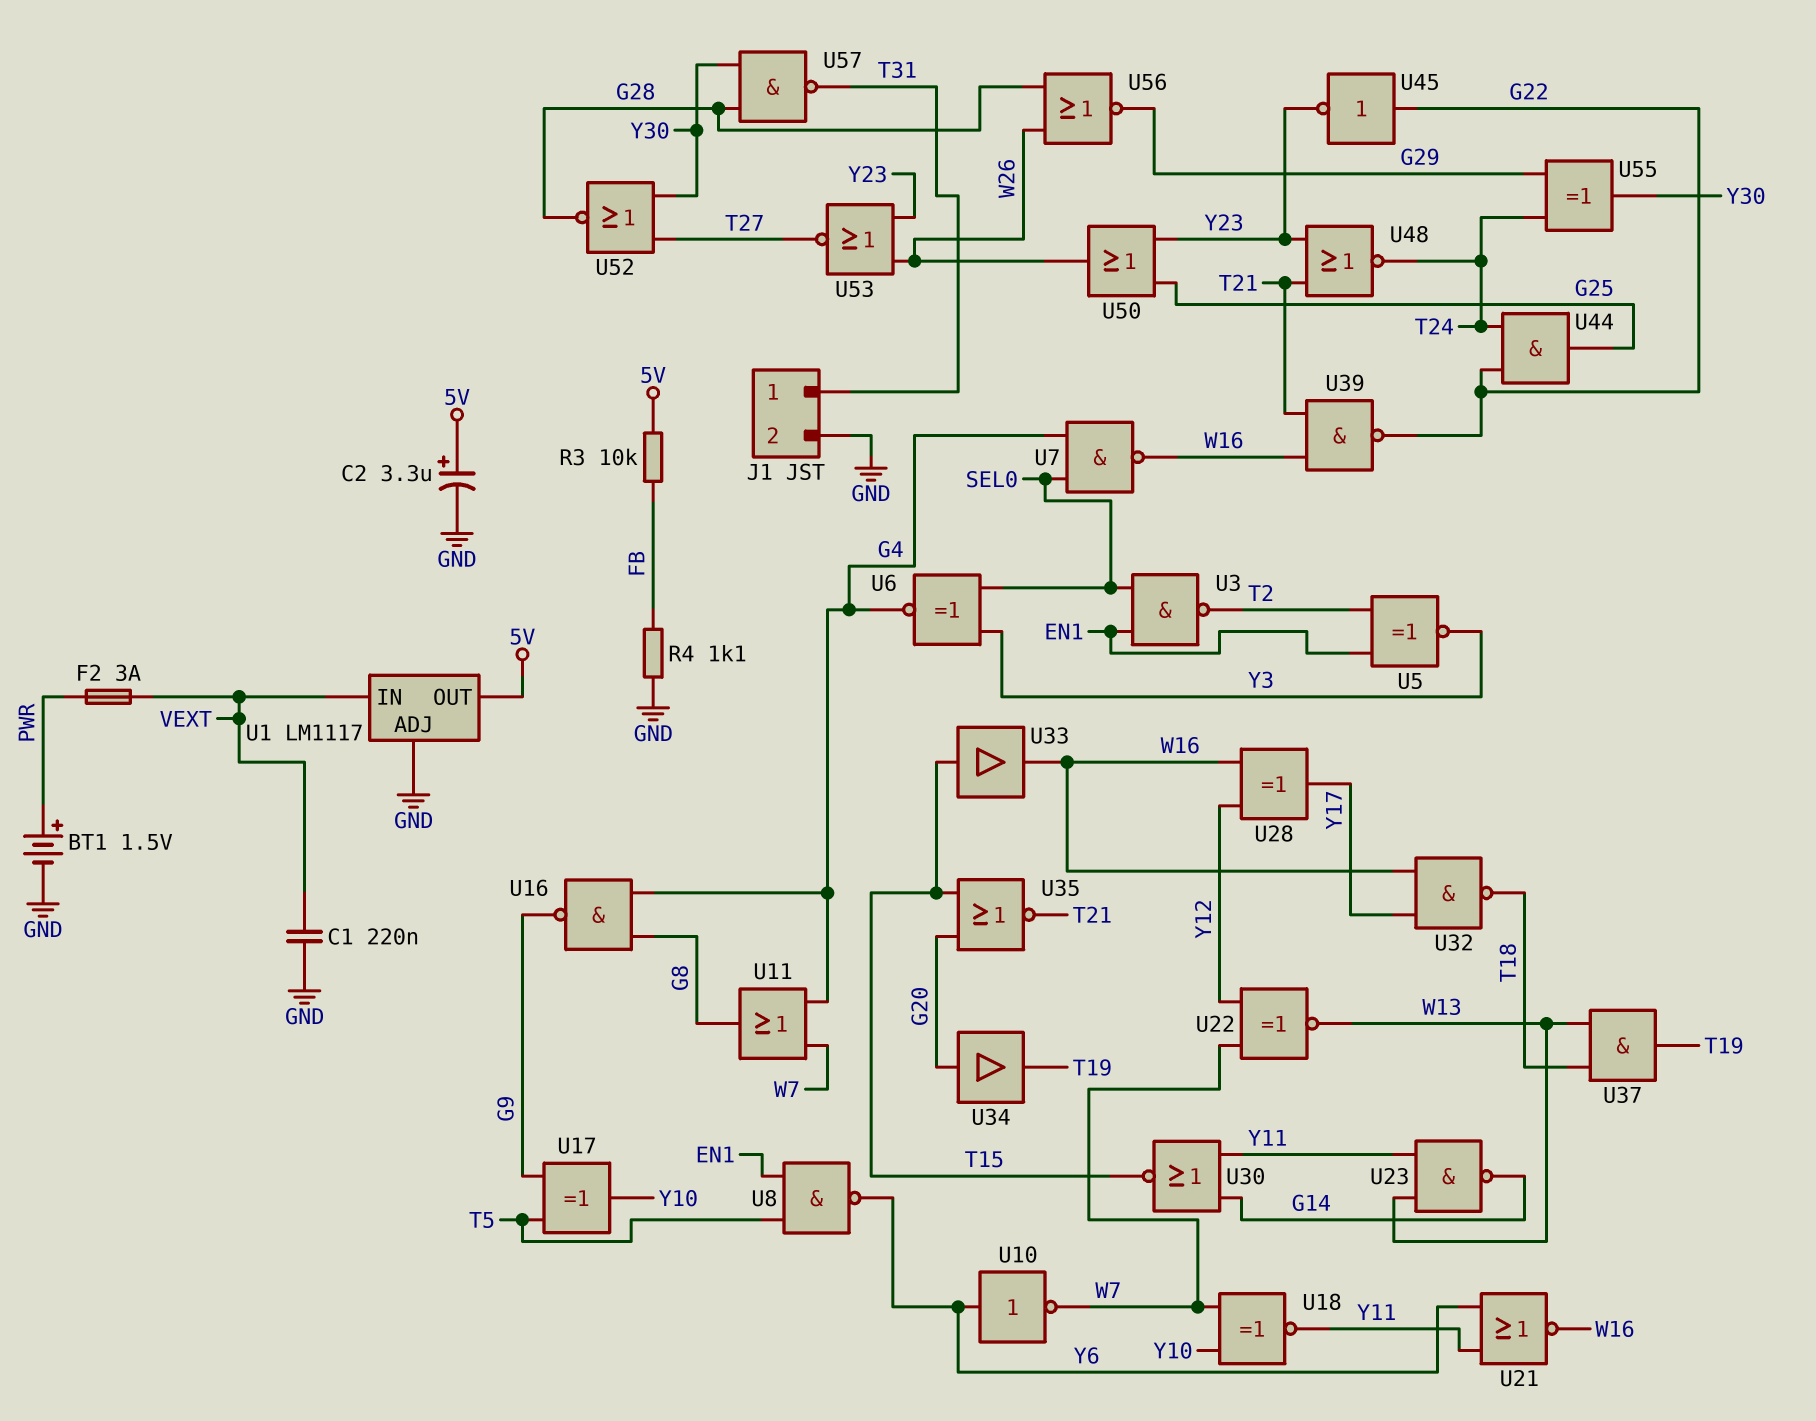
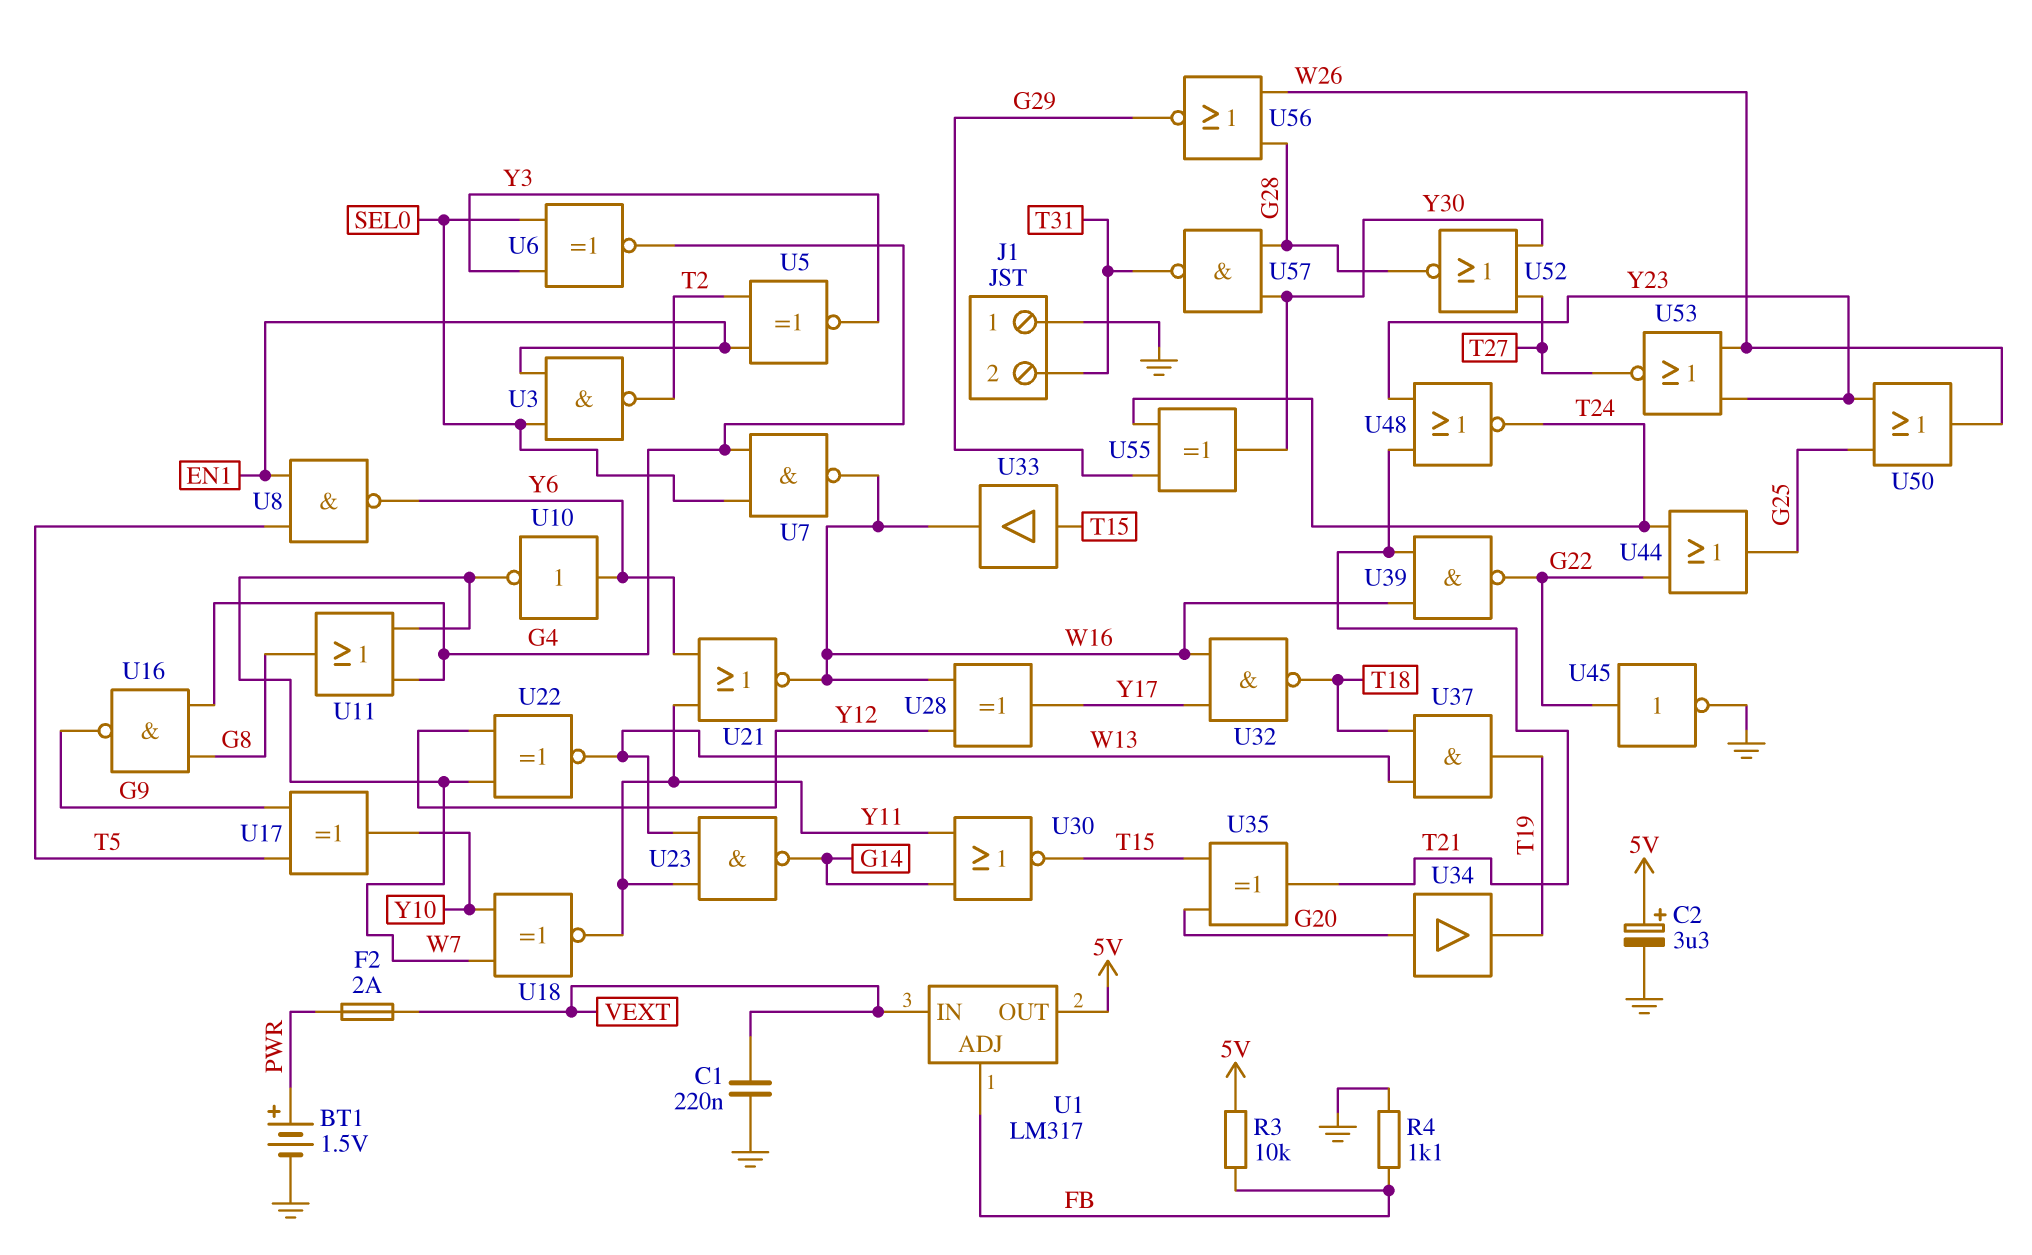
F2: 3A (PWR, VEXT) -> 2A (PWR, VEXT)
J1 pin 1: T31 -> GND
J1 pin 2: GND -> T31
U1: LM1117 -> LM317
U1 pin ADJ: GND -> FB
U35: NOR (in G20, in T15, out T21) -> XOR (in G20, in T15, out T21)
U44: AND (in G22, in T24, out G25) -> OR (in G22, in T24, out G25)
U45: NOT (in G22, out Y23) -> NOT (in G22, out GND)

